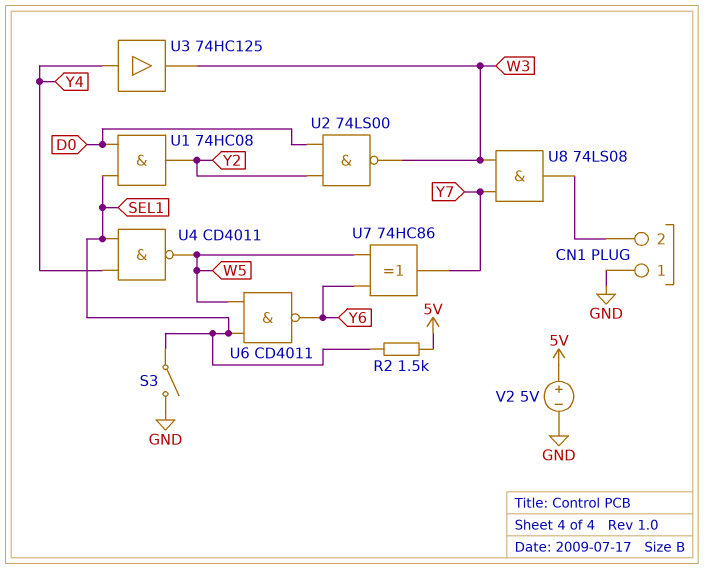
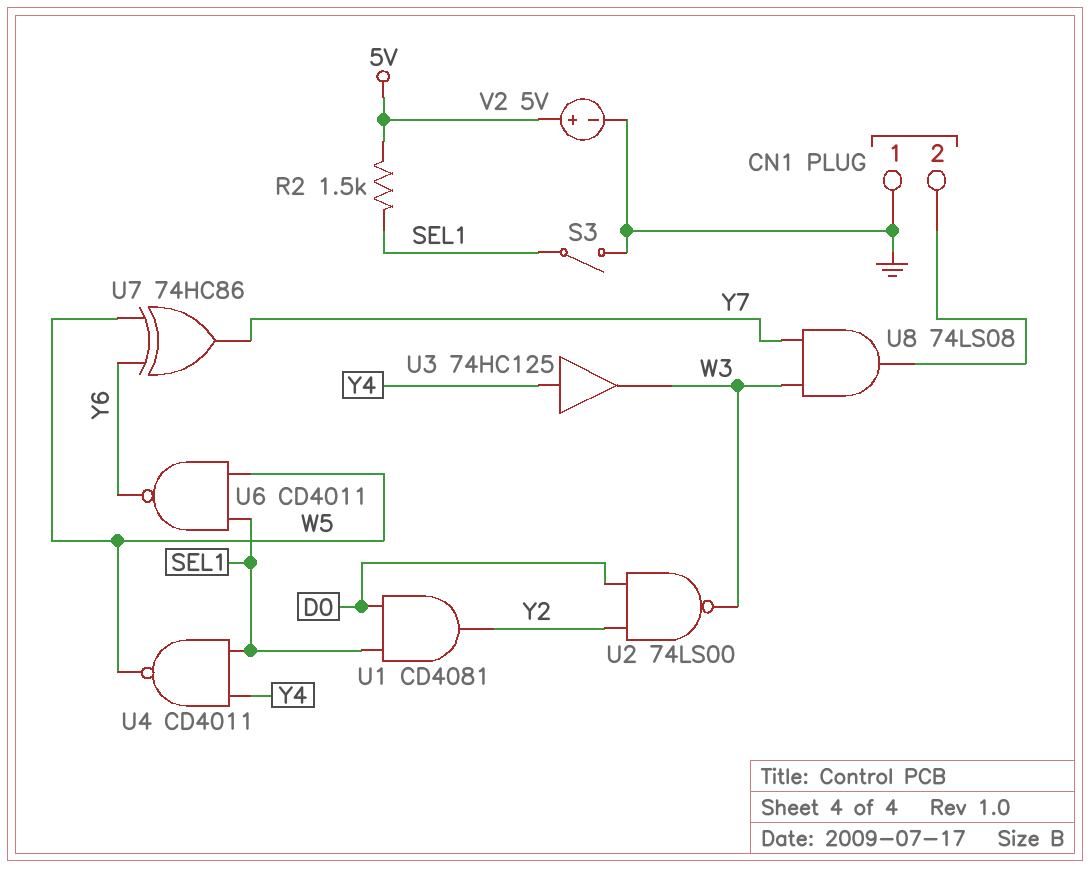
U1: AND 74HC08 (in D0, in SEL1, out Y2) -> AND CD4081 (in D0, in SEL1, out Y2)

